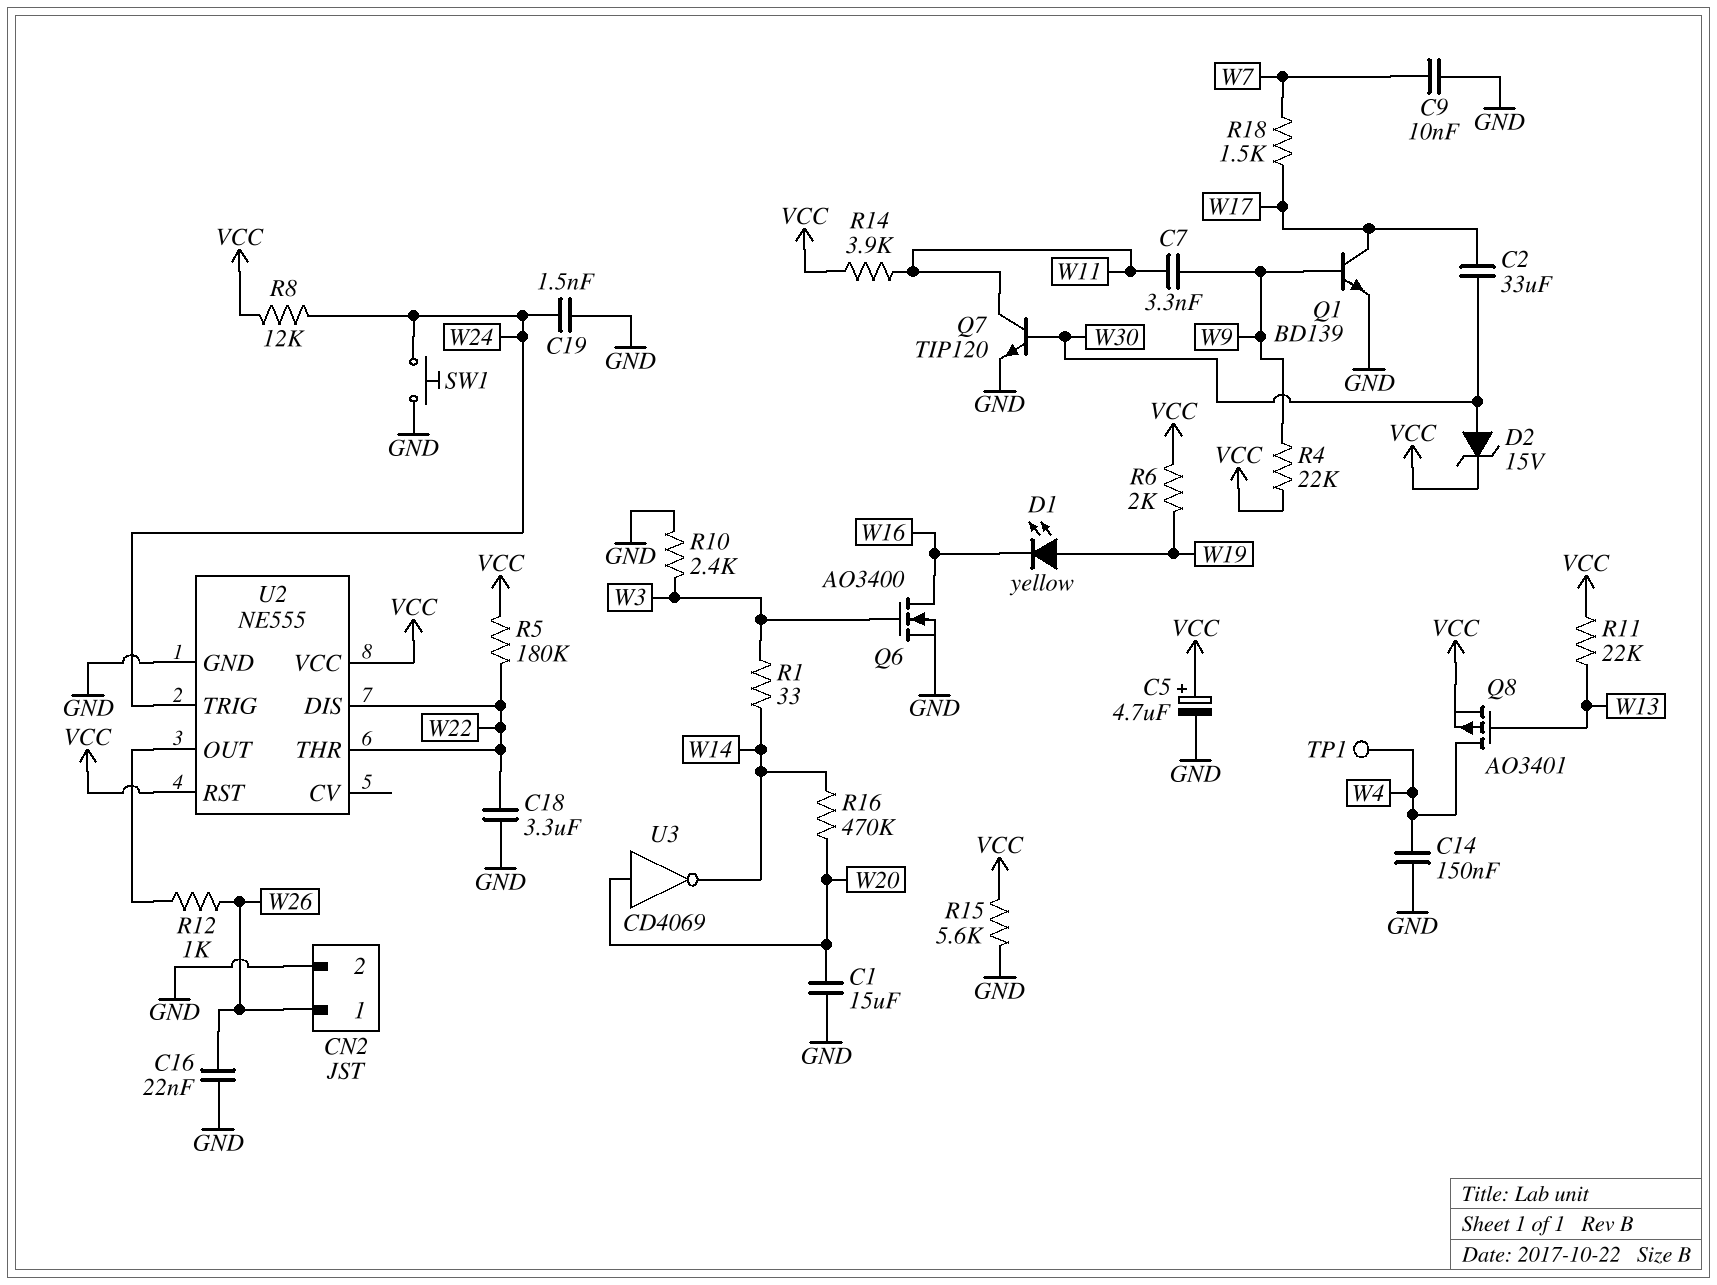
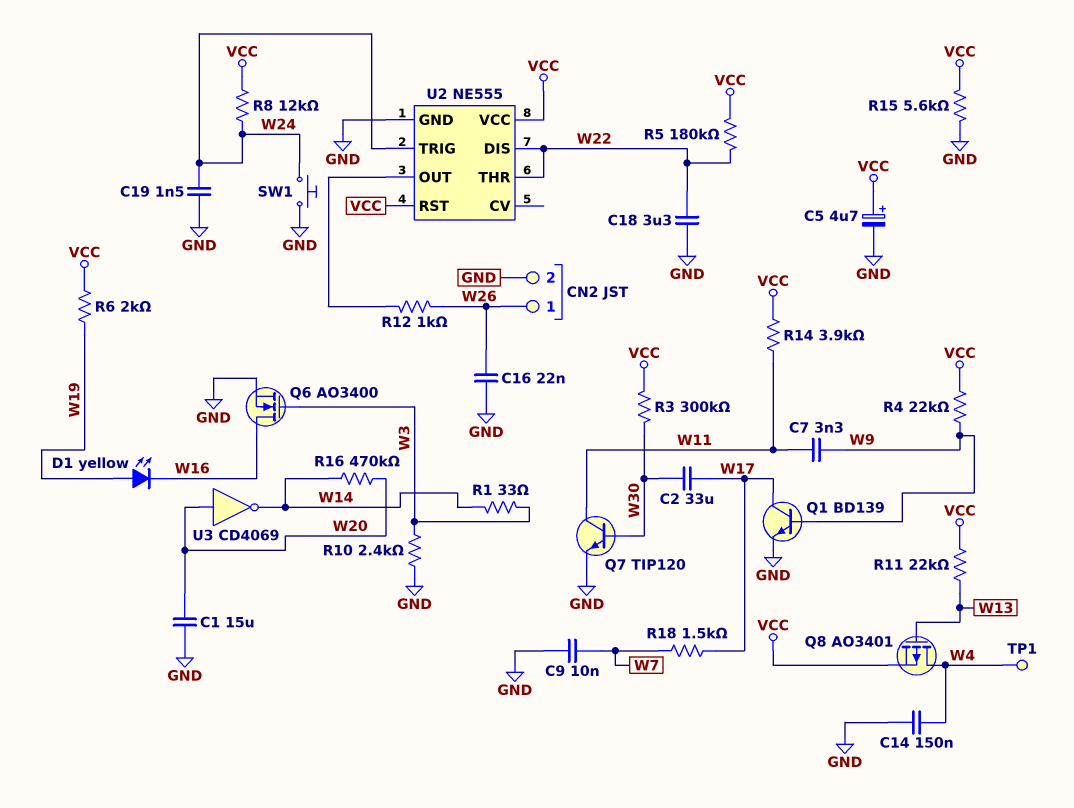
D2: zener 15V (A W30, K VCC) -> none
R3: none -> 300k (VCC, W30)

